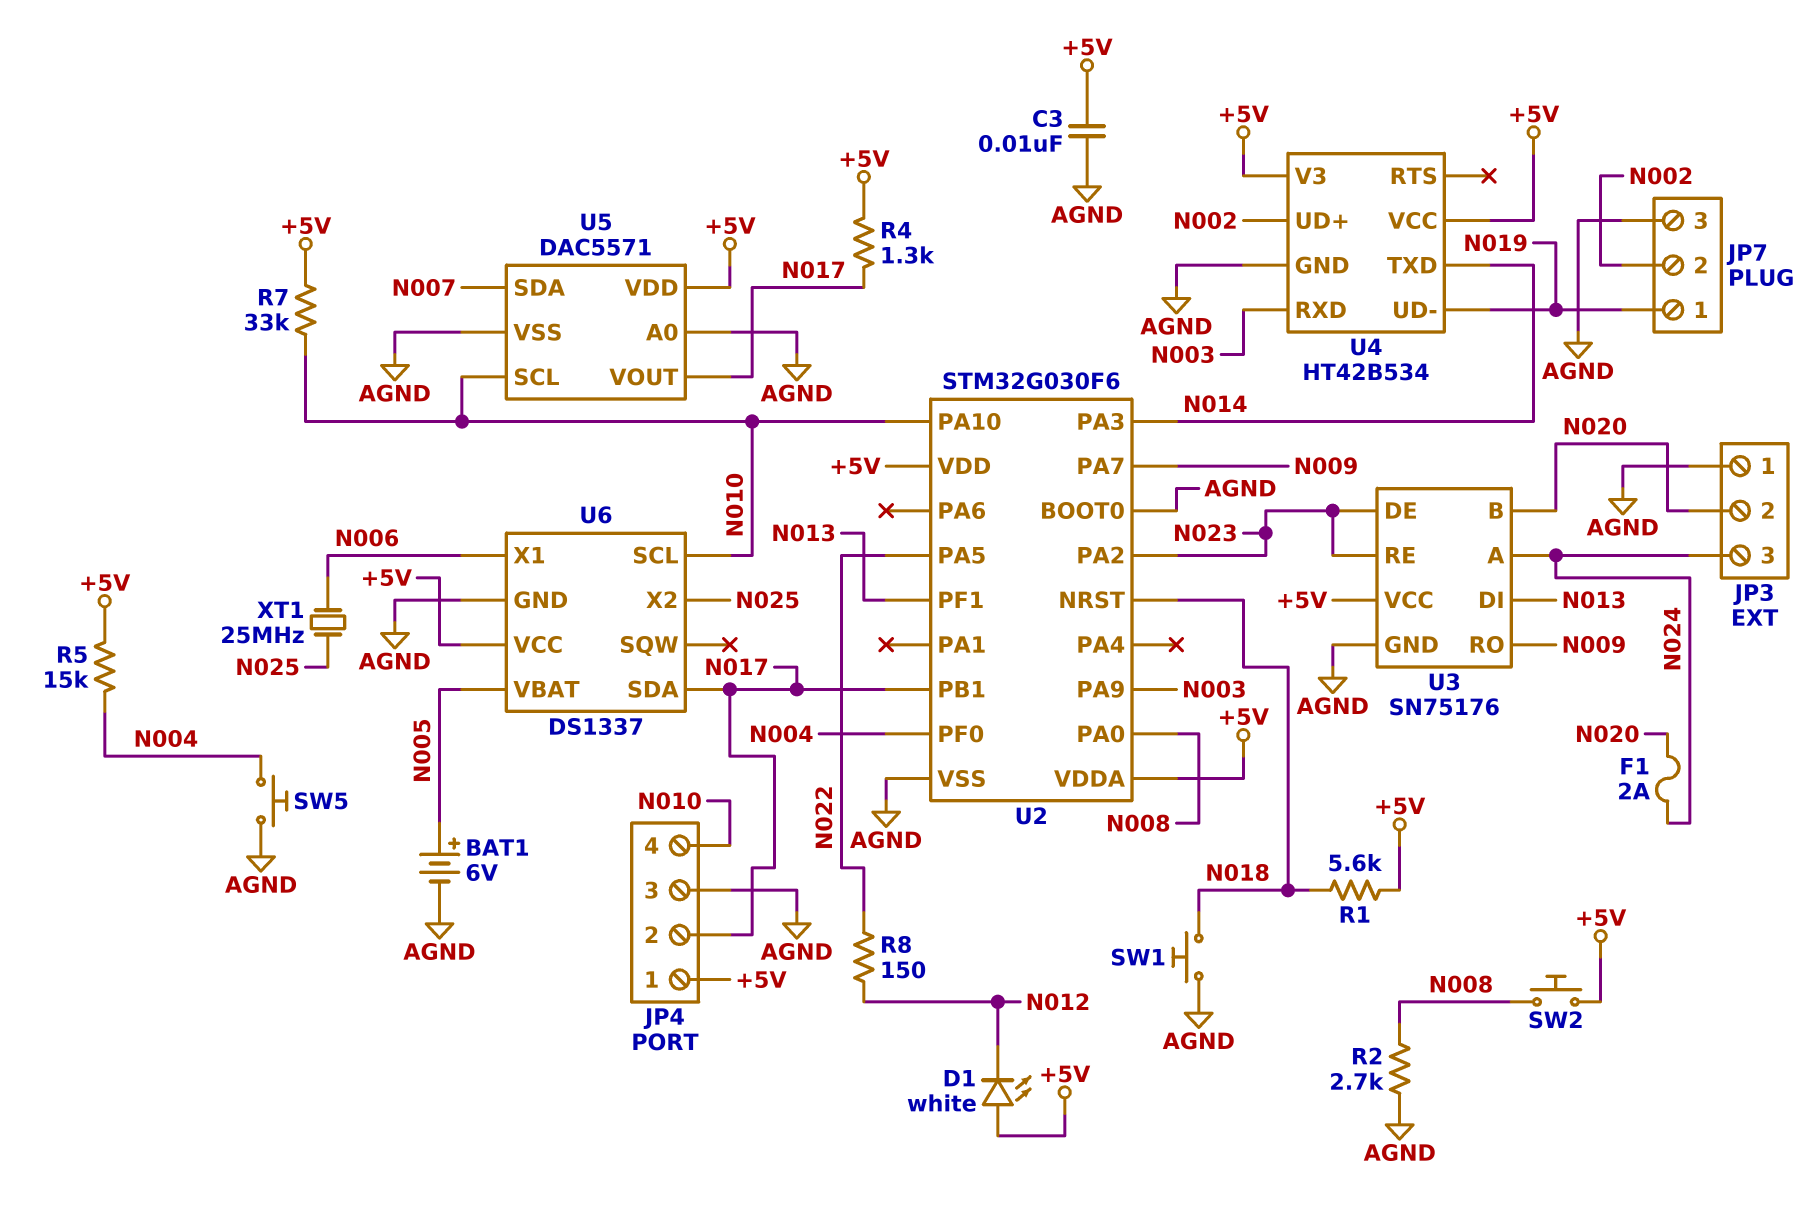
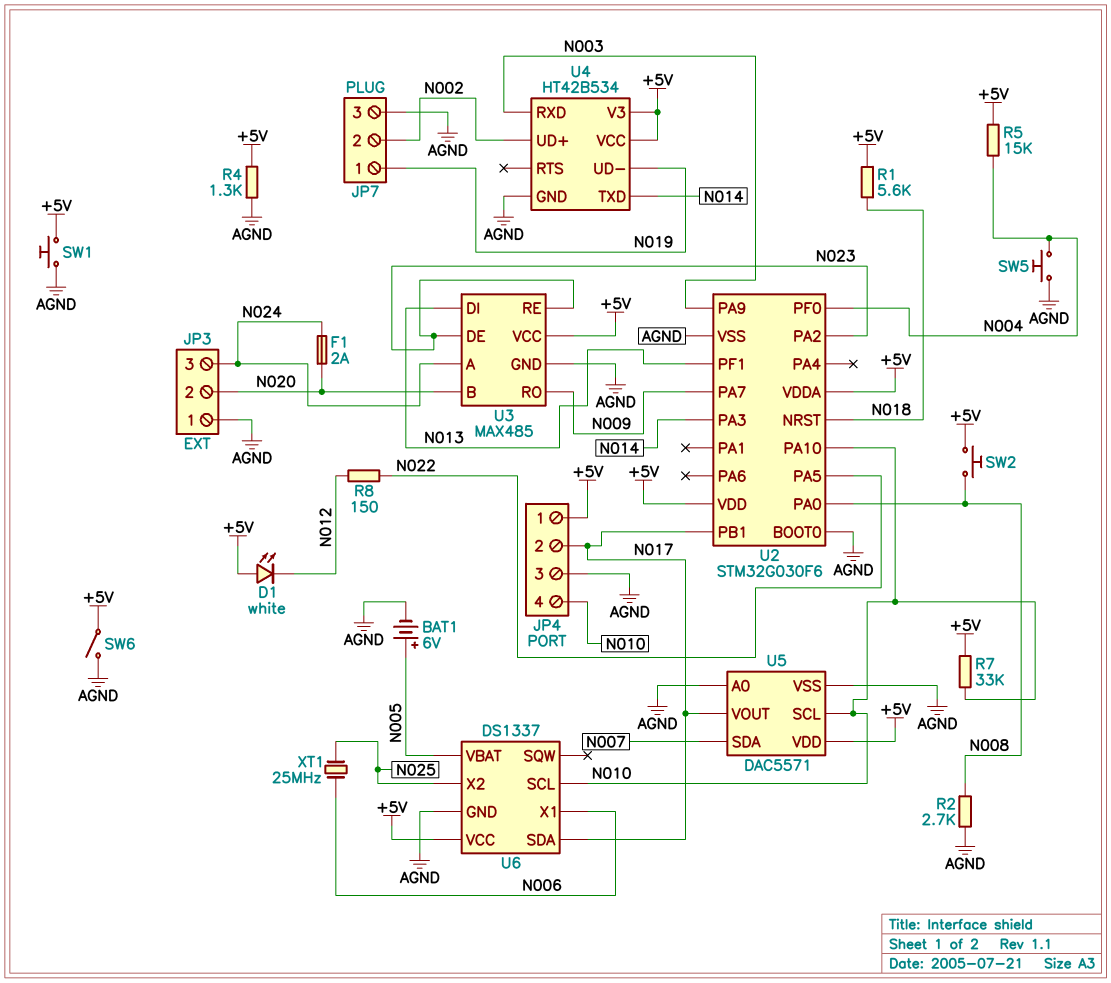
C3: 10nF (+5V, AGND) -> none
R4: 1.3k (+5V, N017) -> 1.3k (+5V, AGND)
SW1: button (AGND, N018) -> button (+5V, AGND)
SW6: none -> switch (+5V, AGND)
U3: SN75176 -> MAX485

